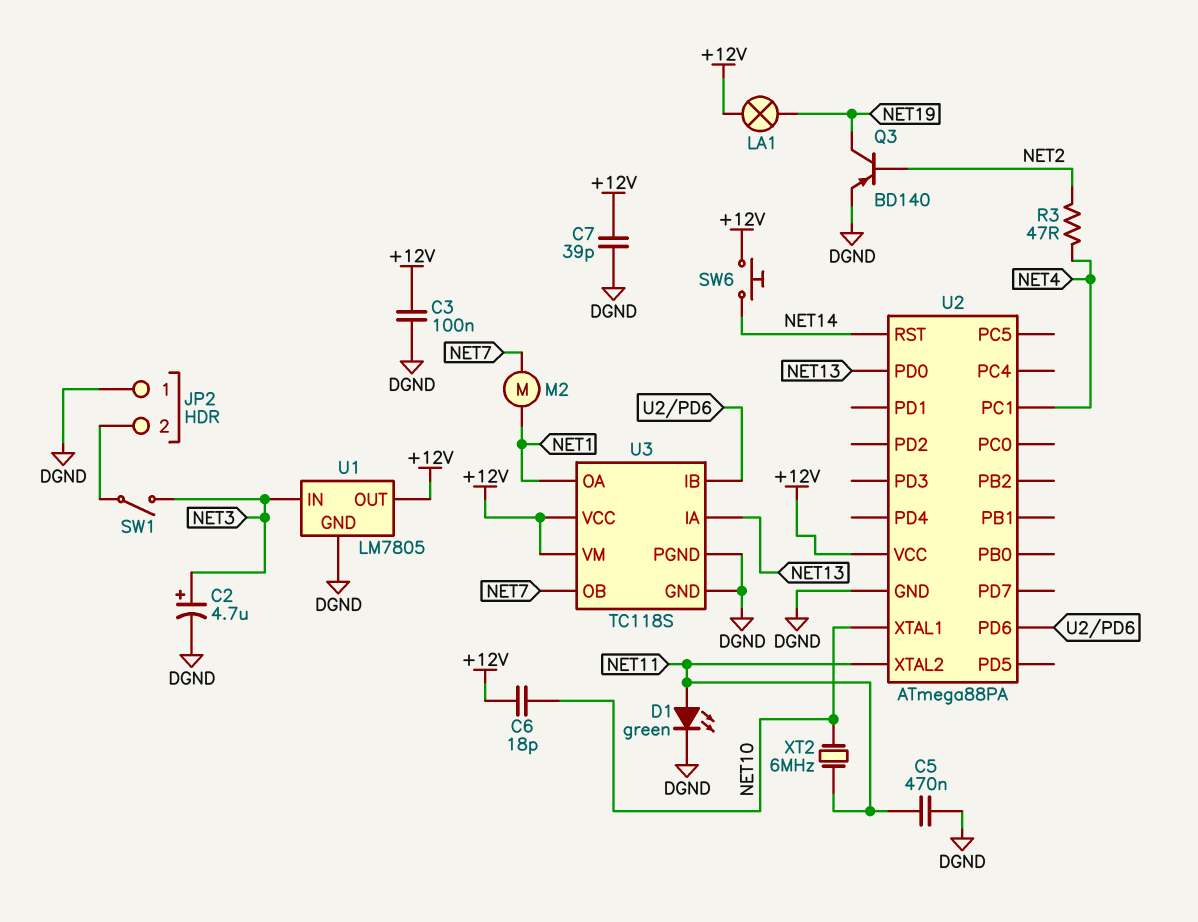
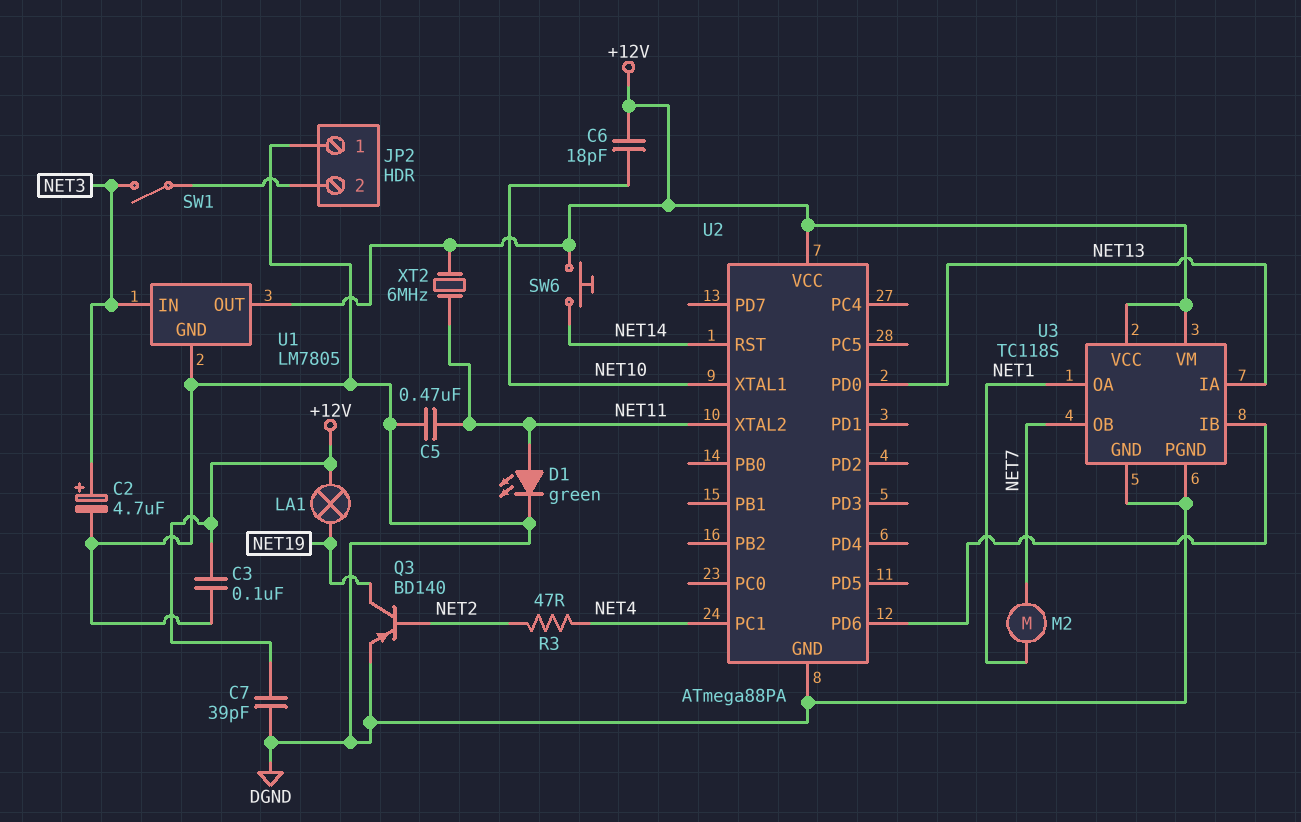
XT2: 6MHz (NET10, NET11) -> 6MHz (+12V, NET11)

